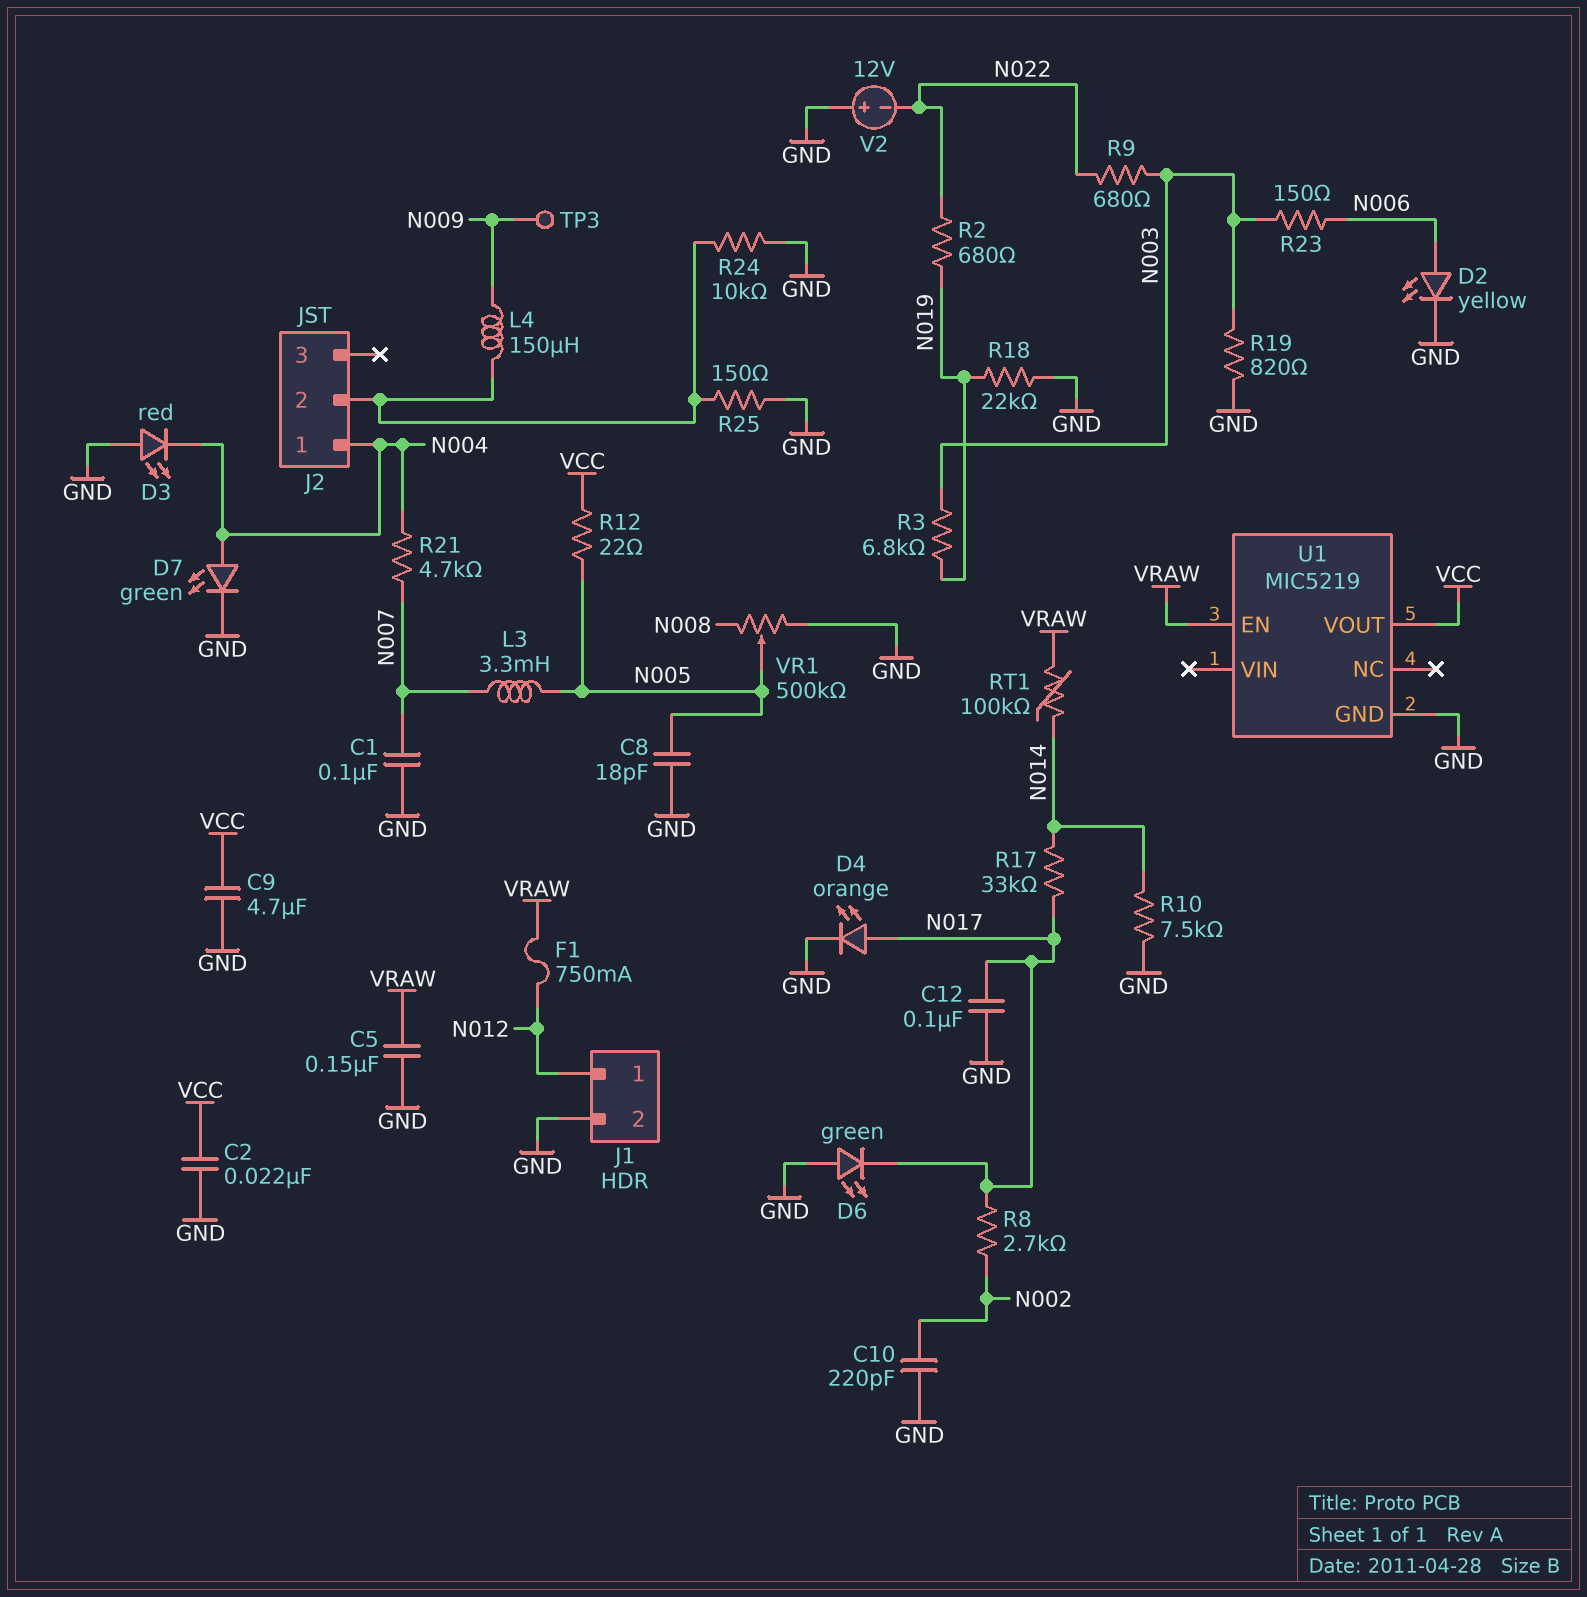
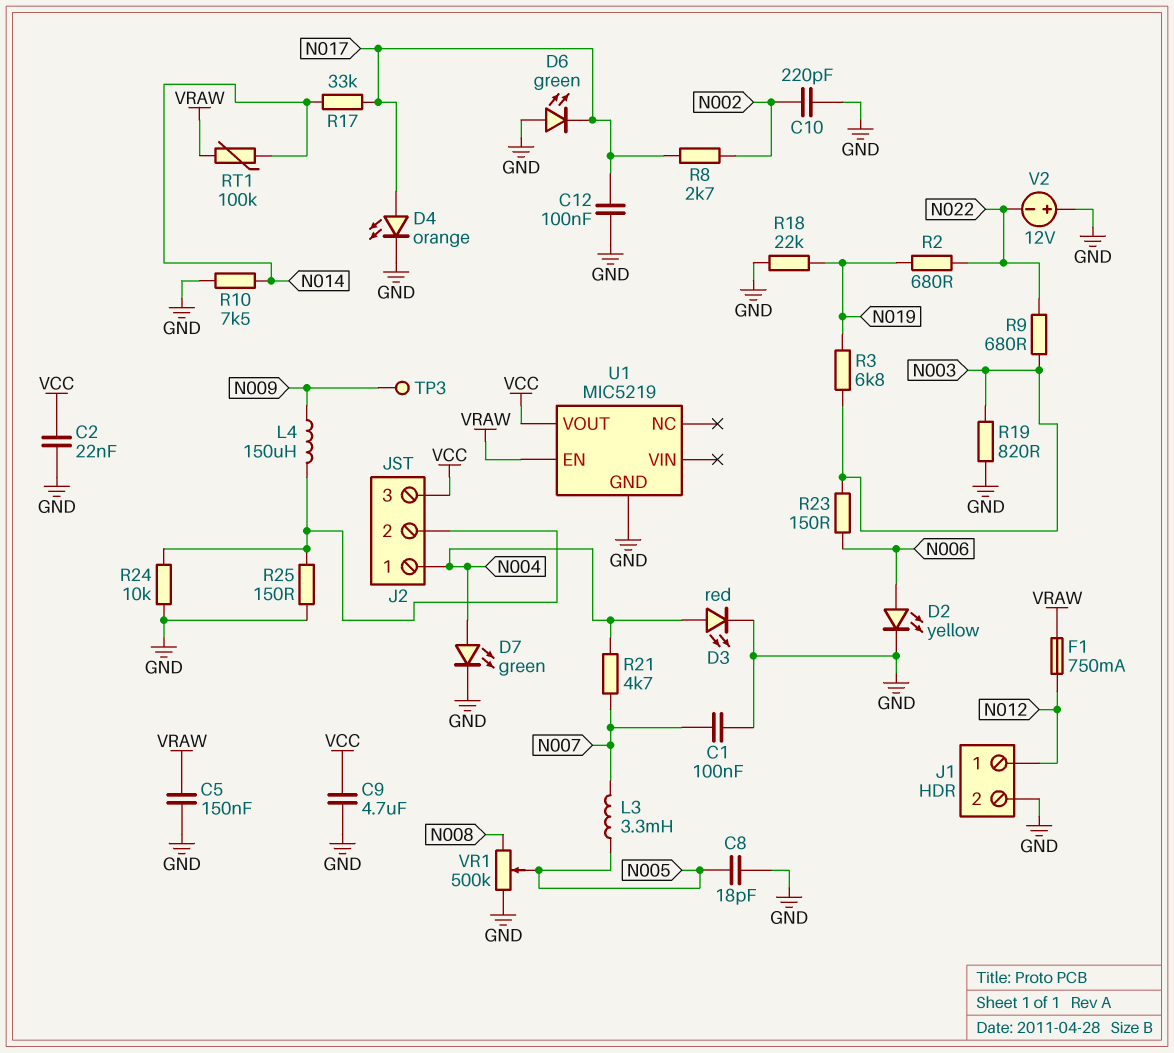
D3: LED red (A GND, K N004) -> LED red (A N004, K GND)
J2 pin 3: none -> VCC
R12: 22 (N005, VCC) -> none

